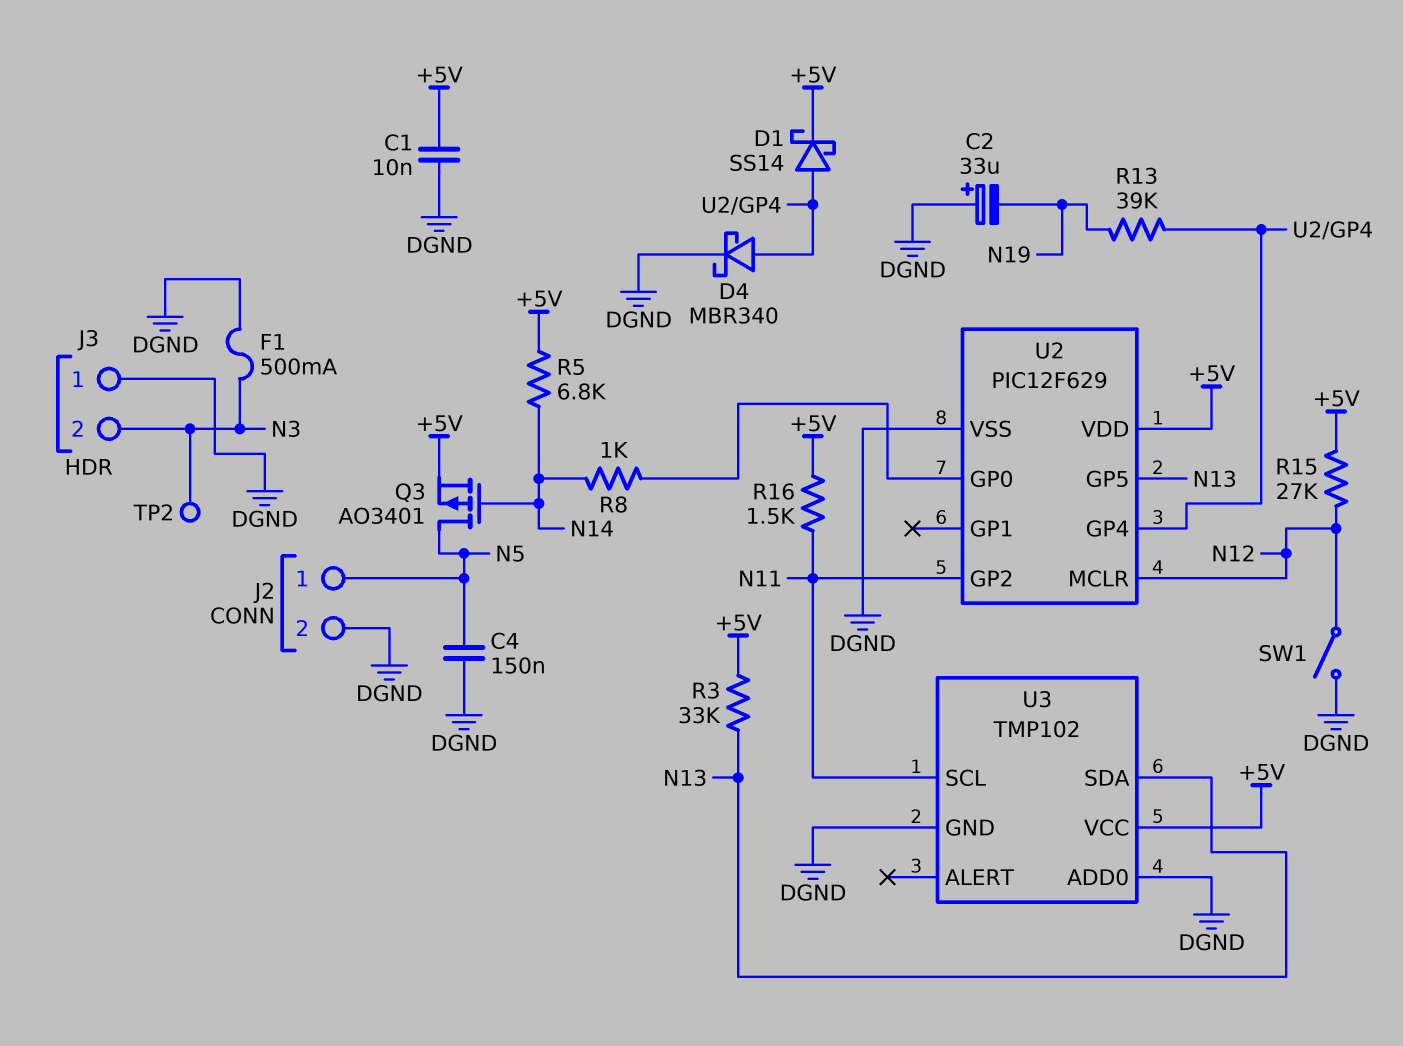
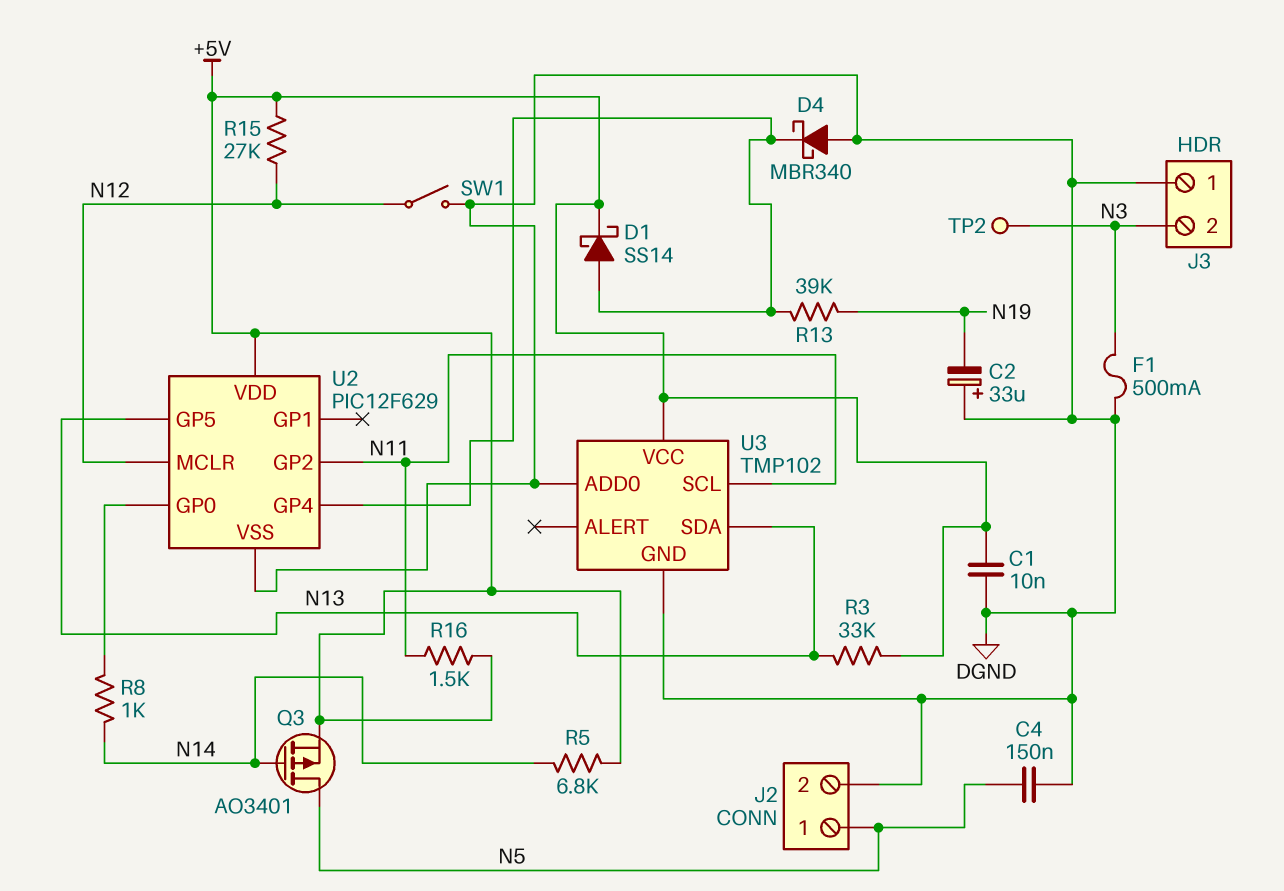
D4: schottky MBR340 (A U2/GP4, K DGND) -> schottky MBR340 (A DGND, K U2/GP4)

